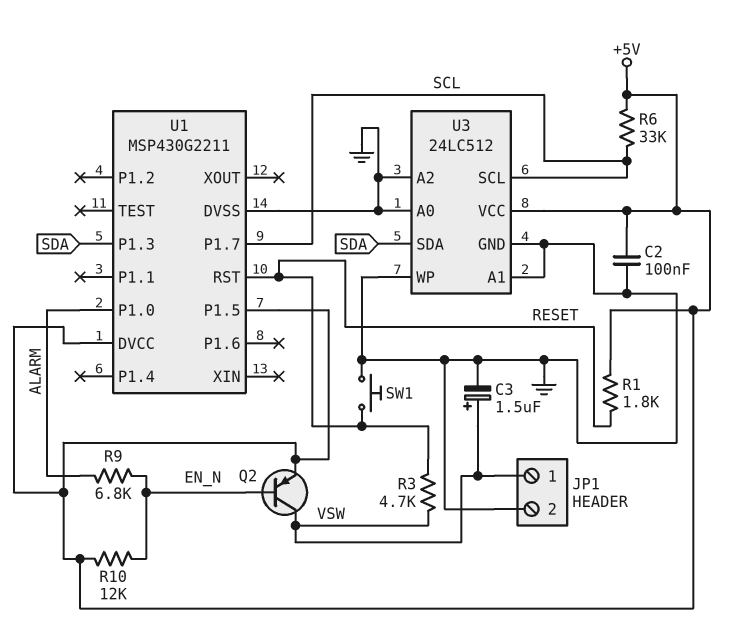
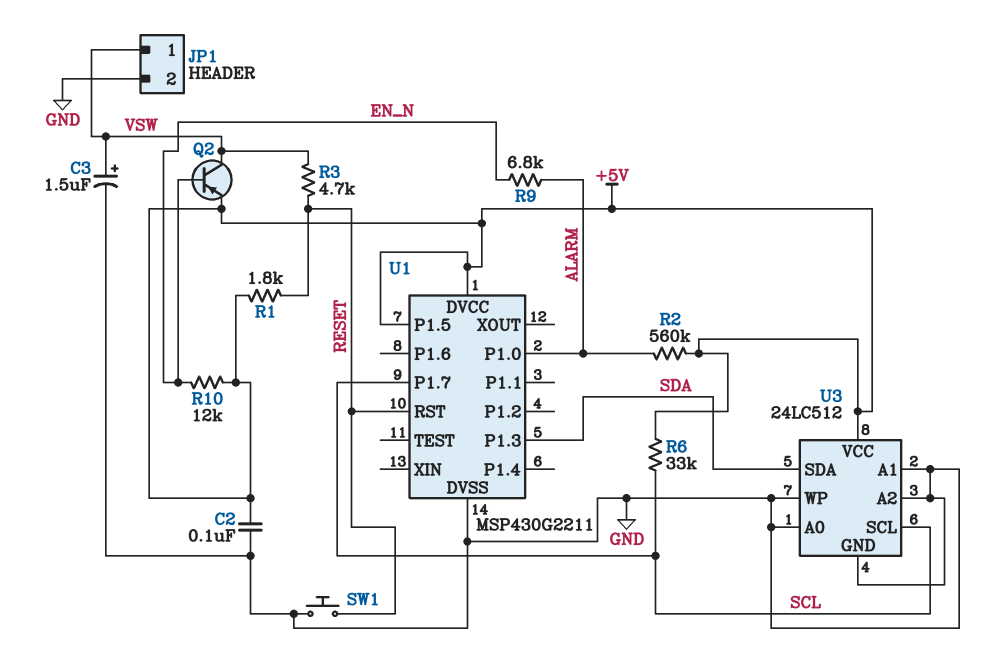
R2: none -> 560k (+5V, ALARM)

